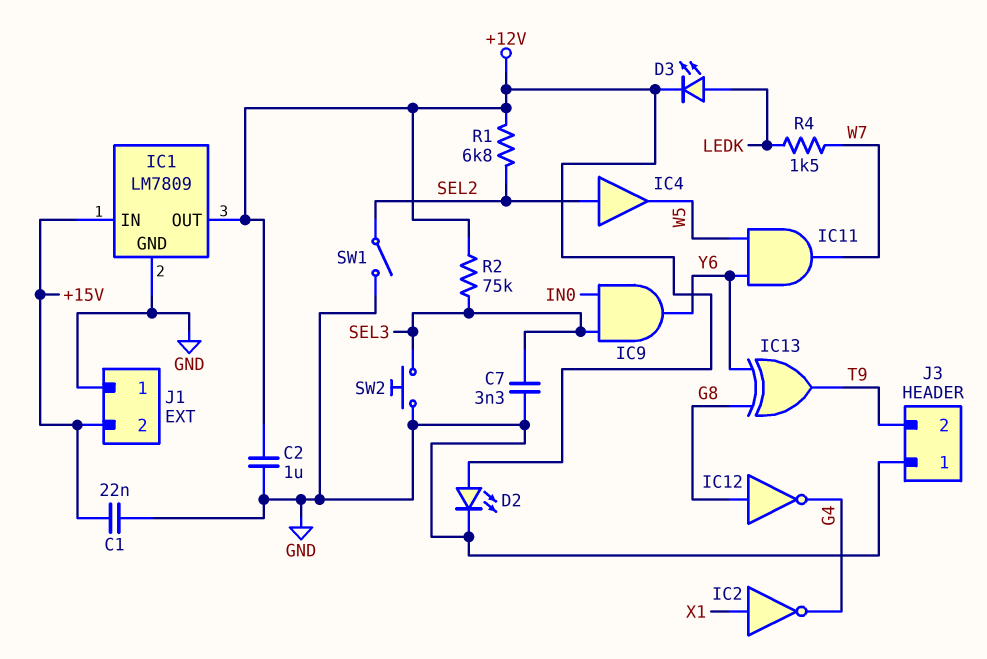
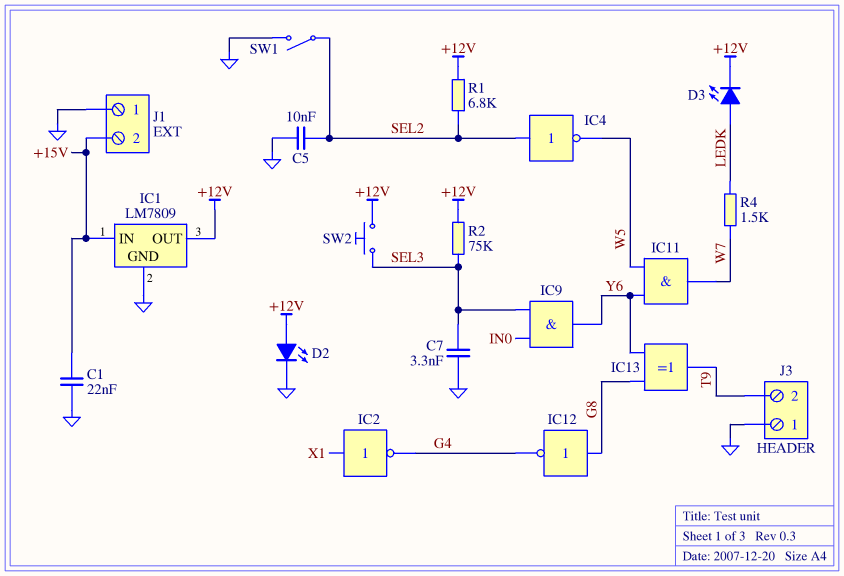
C2: 1uF (+12V, GND) -> none
C5: none -> 10nF (GND, SEL2)
IC4: buffer (in SEL2, out W5) -> NOT (in SEL2, out W5)
SW2: button (GND, SEL3) -> button (+12V, SEL3)

